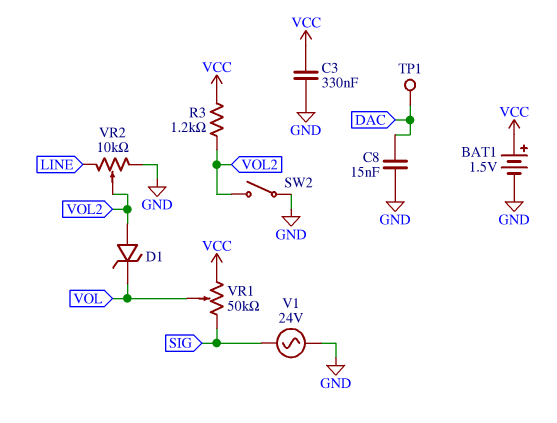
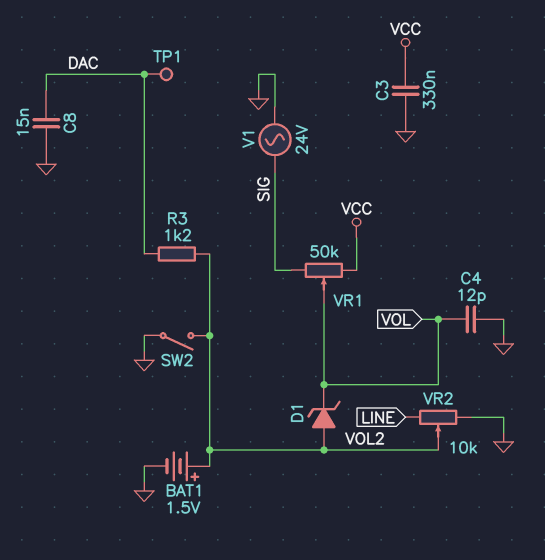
BAT1: 1.5V (plus VCC, minus GND) -> 1.5V (plus VOL2, minus GND)
C4: none -> 12pF (GND, VOL)
R3: 1.2k (VCC, VOL2) -> 1.2k (DAC, VOL2)

